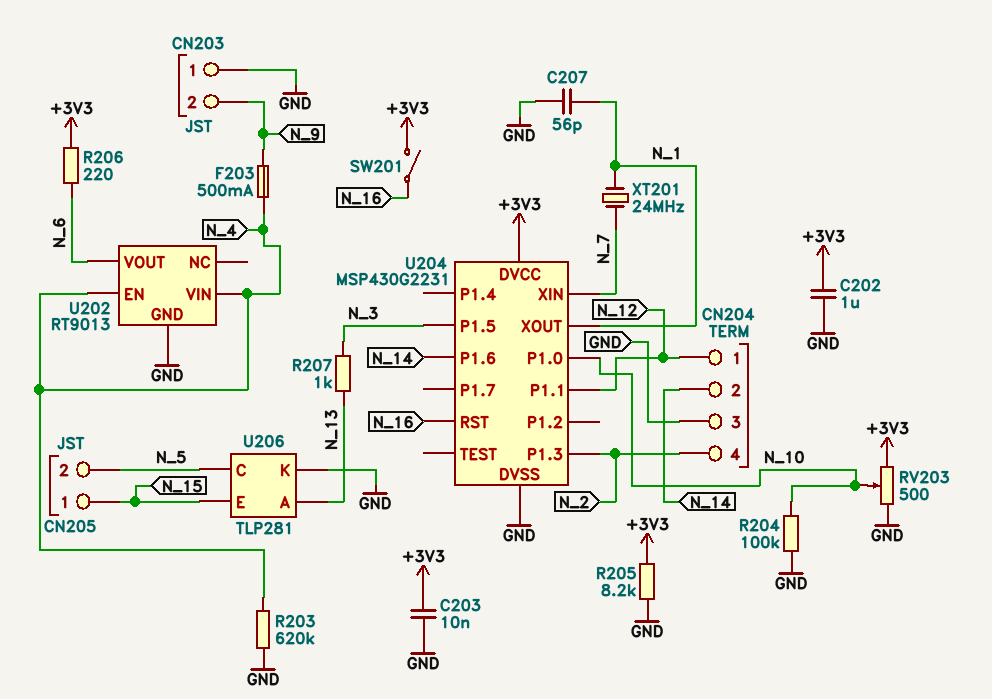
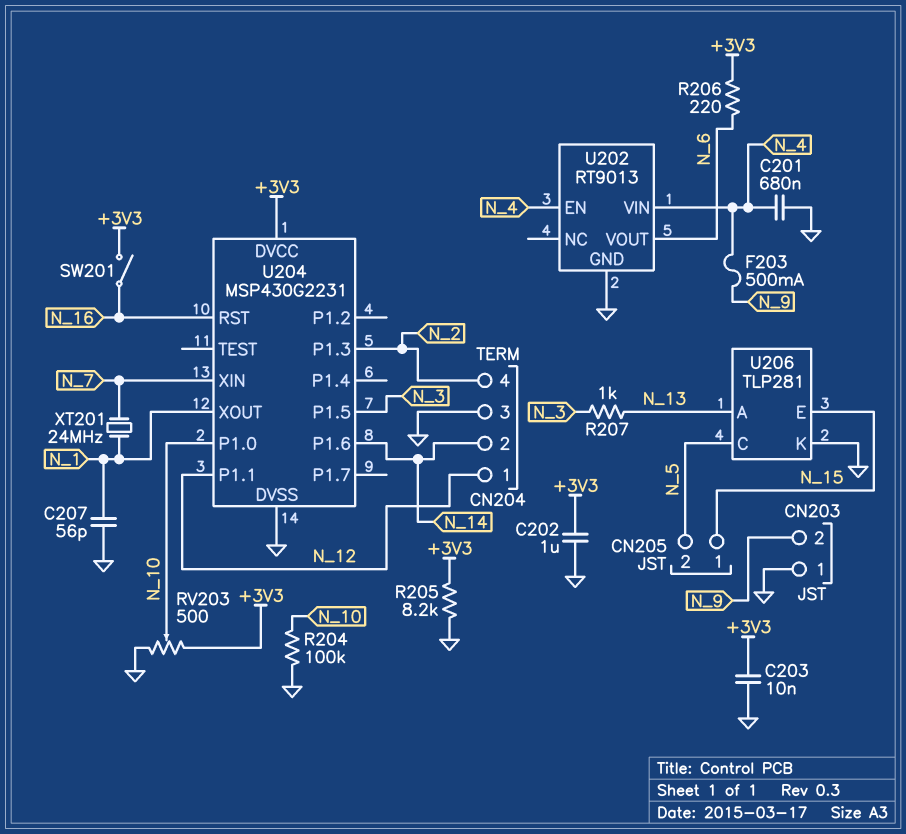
C201: none -> 680nF (GND, N_4)
R203: 620k (GND, N_4) -> none

